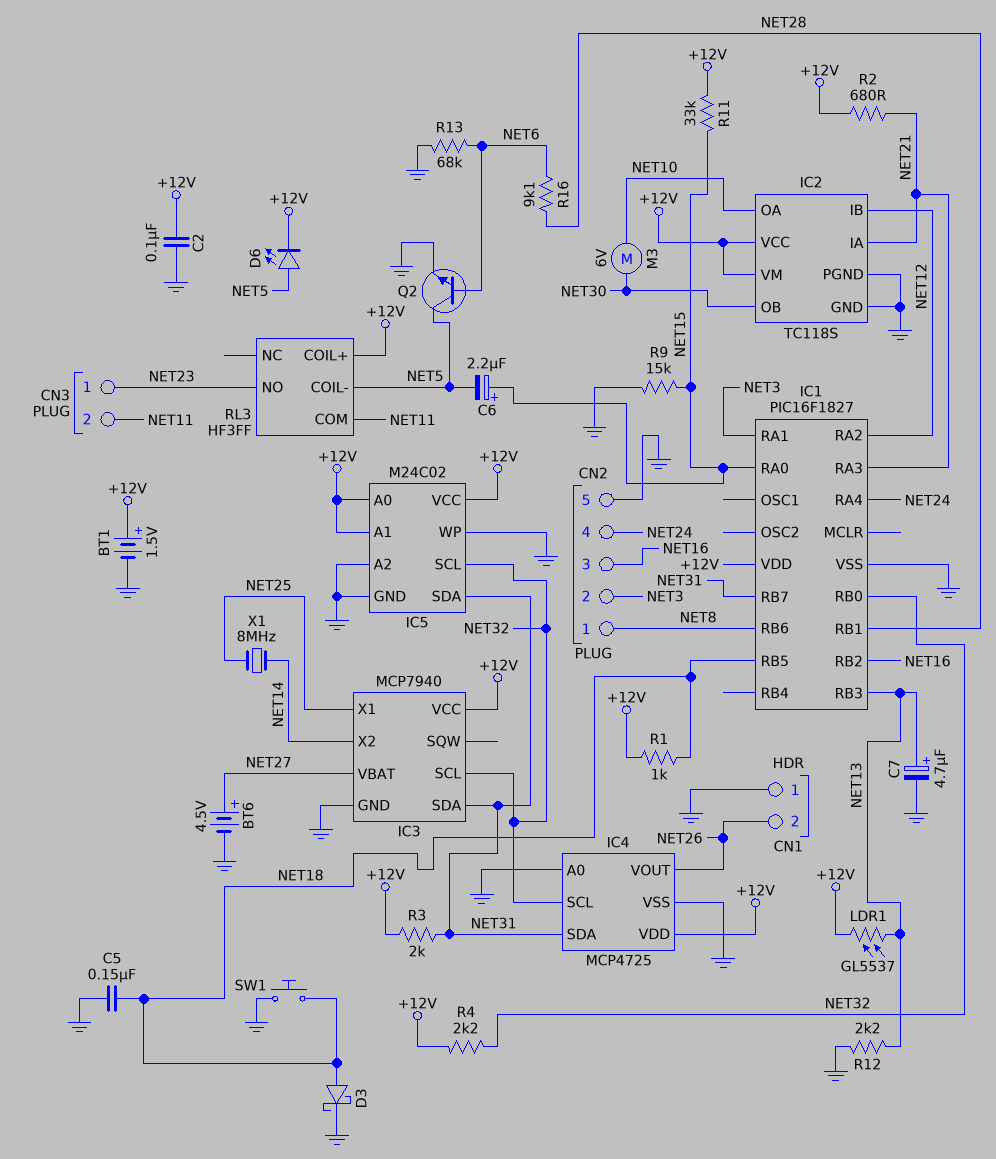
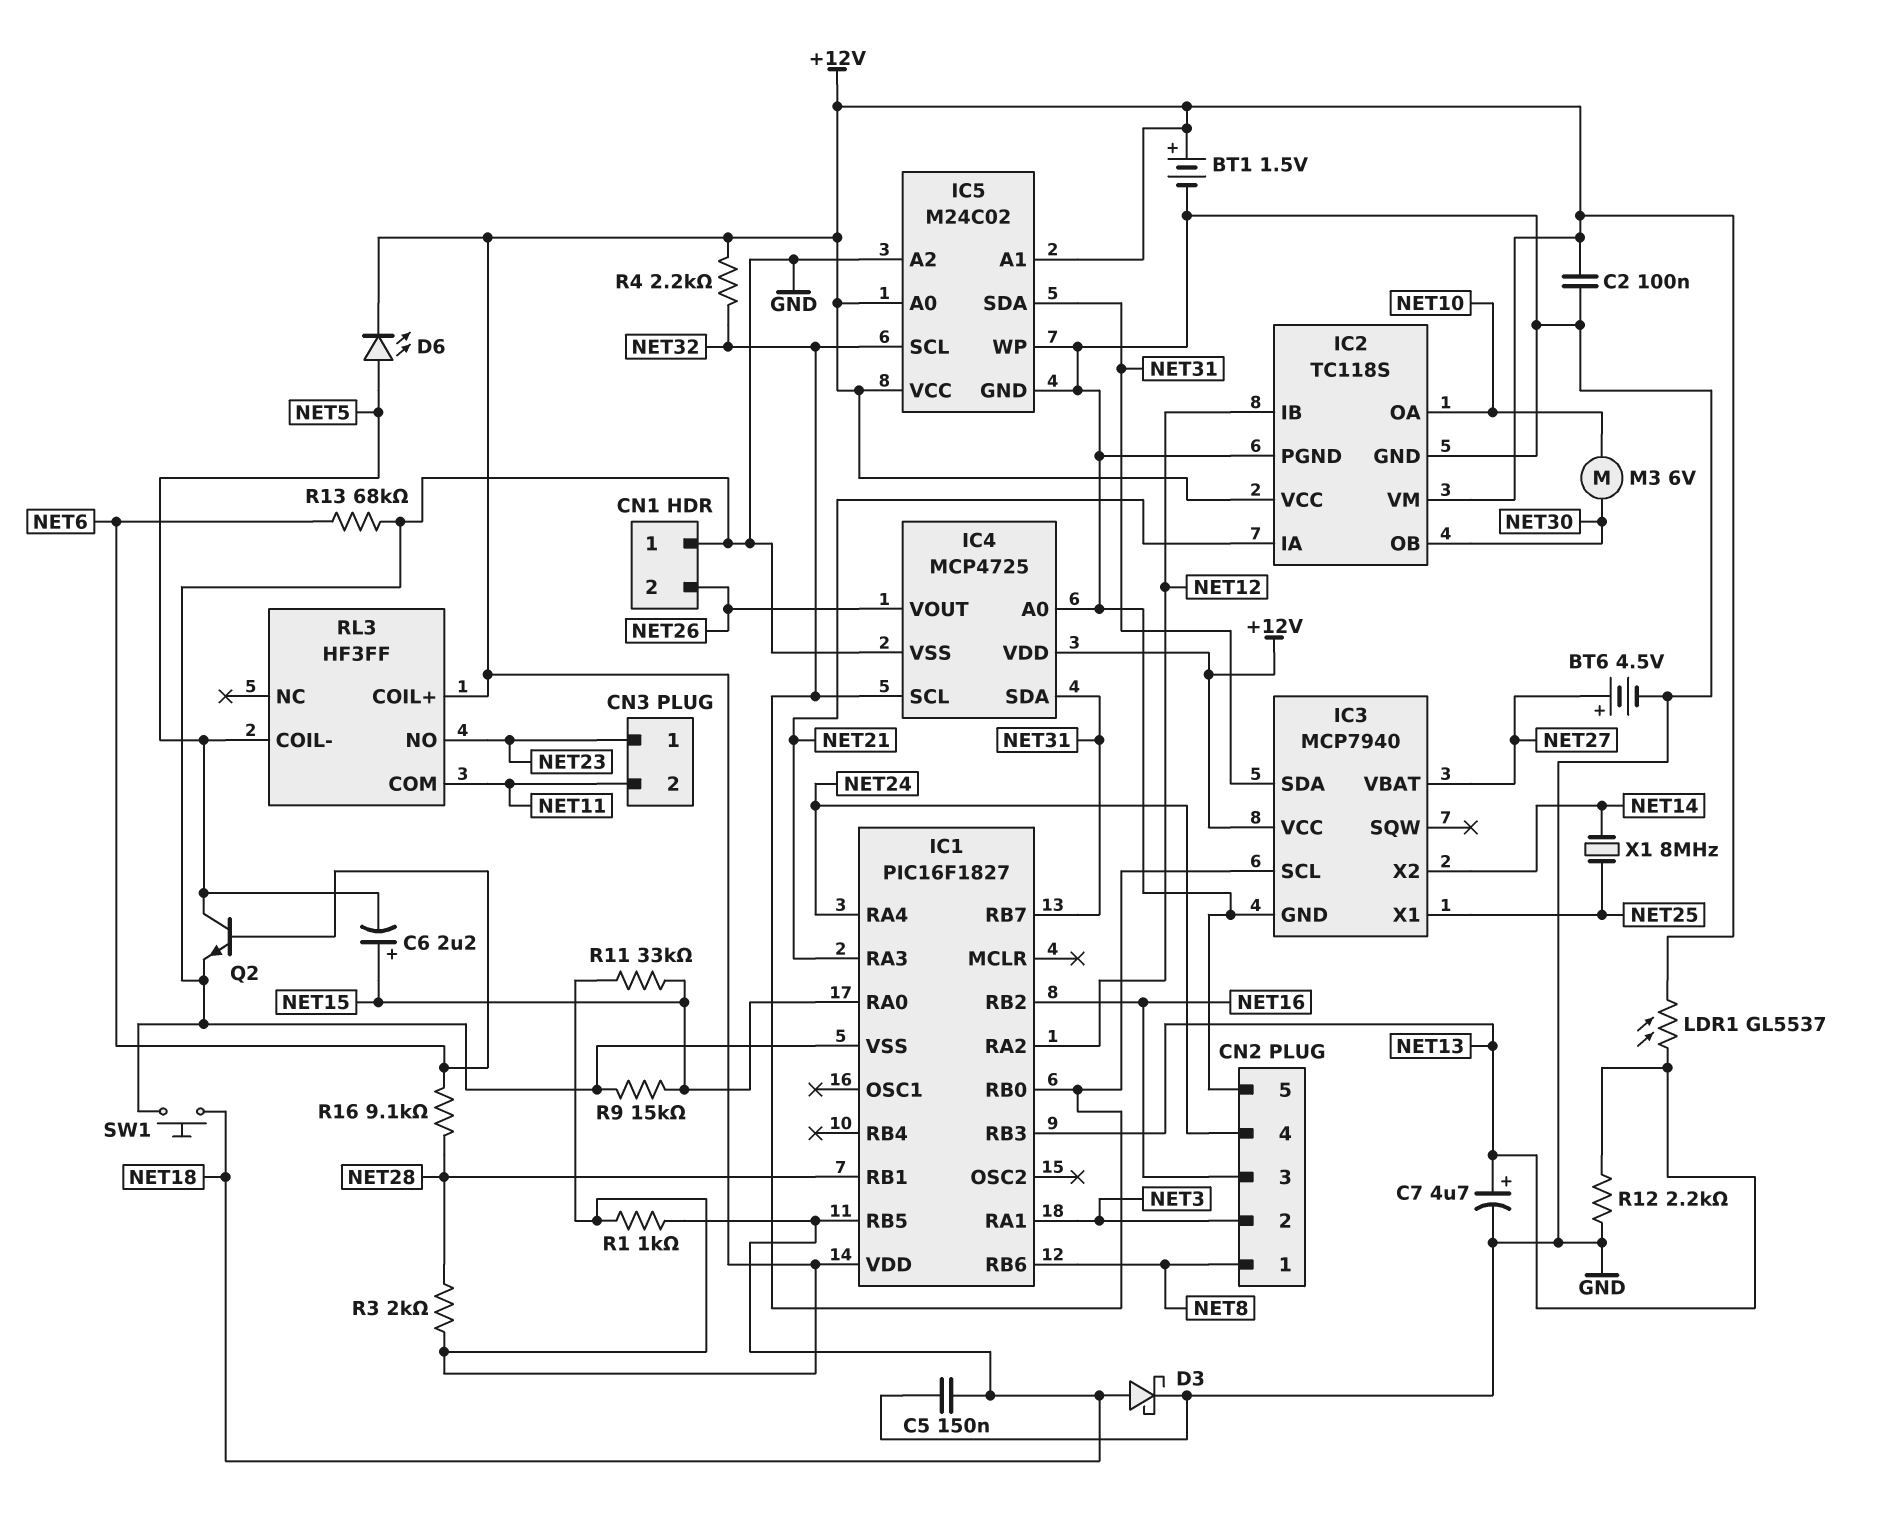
R2: 680 (+12V, NET21) -> none
R3: 2k (+12V, NET31) -> 2k (+12V, NET28)

